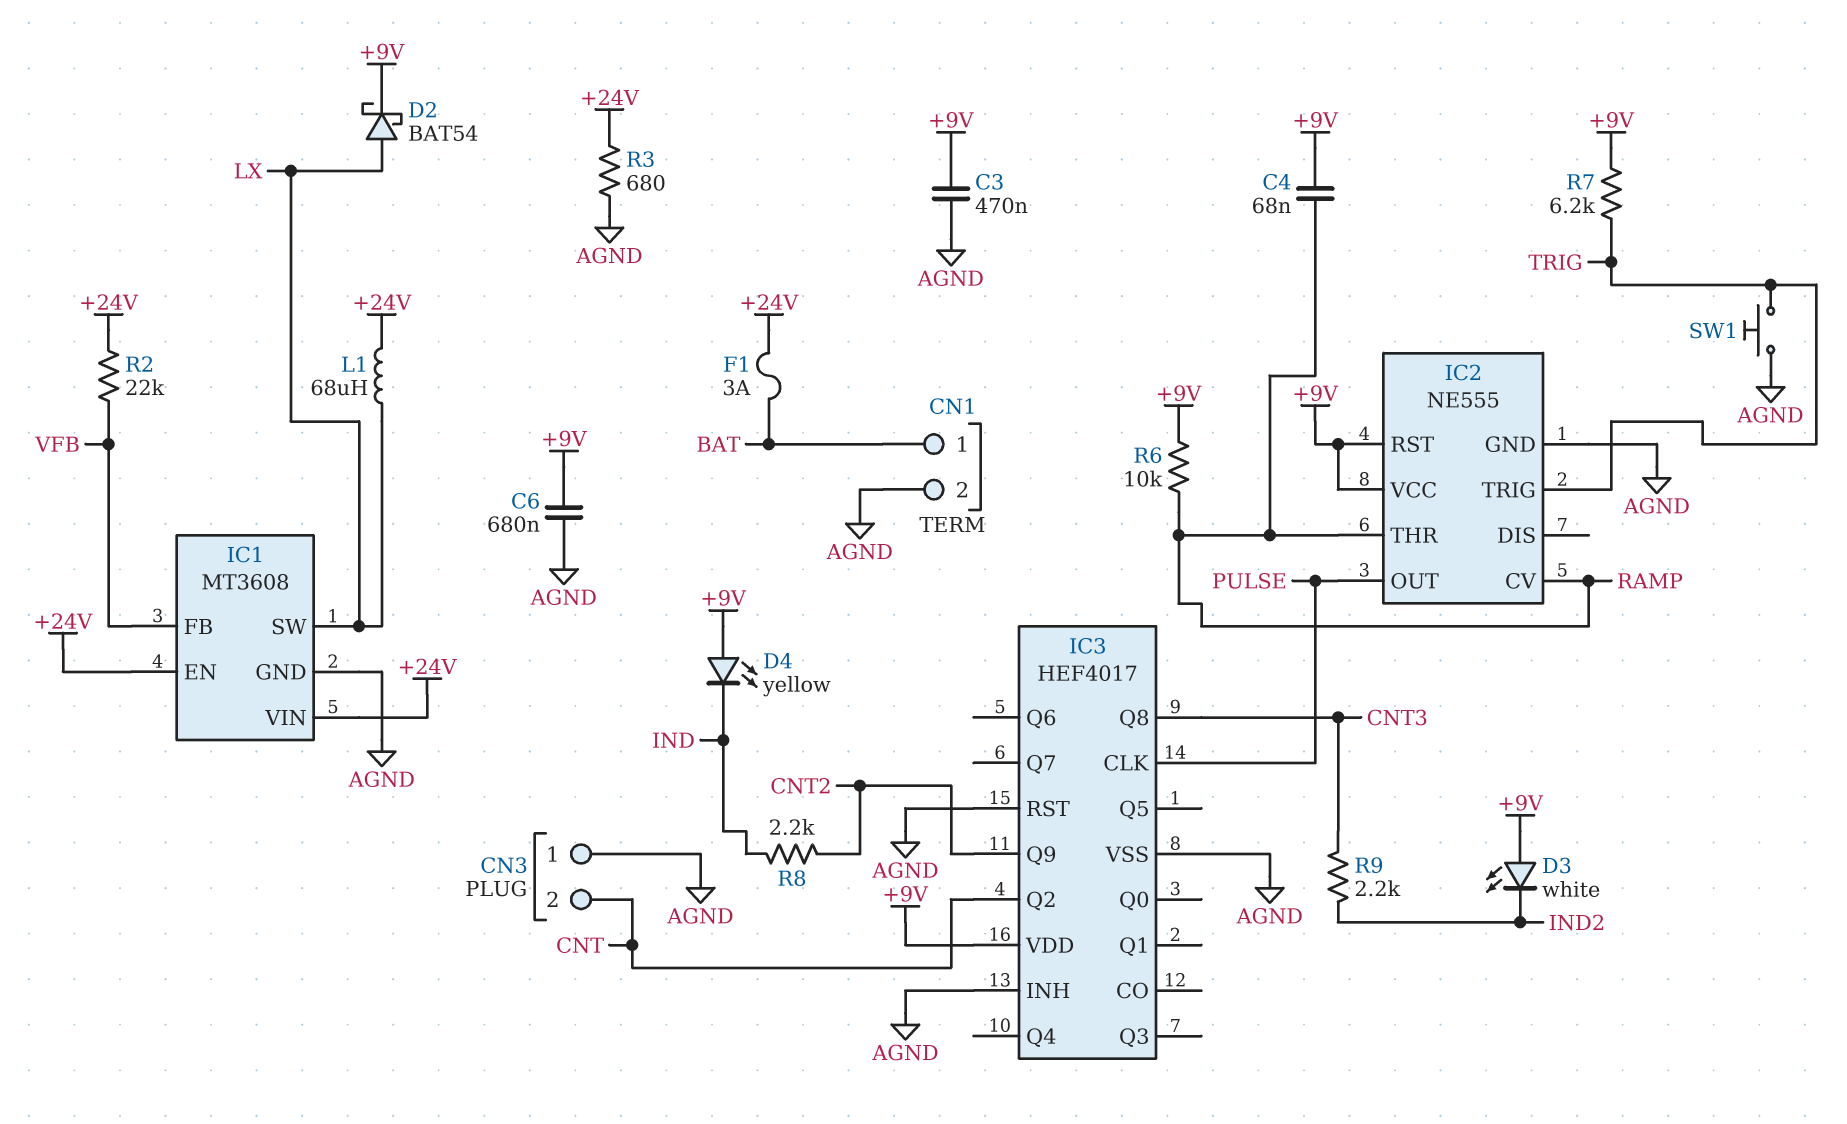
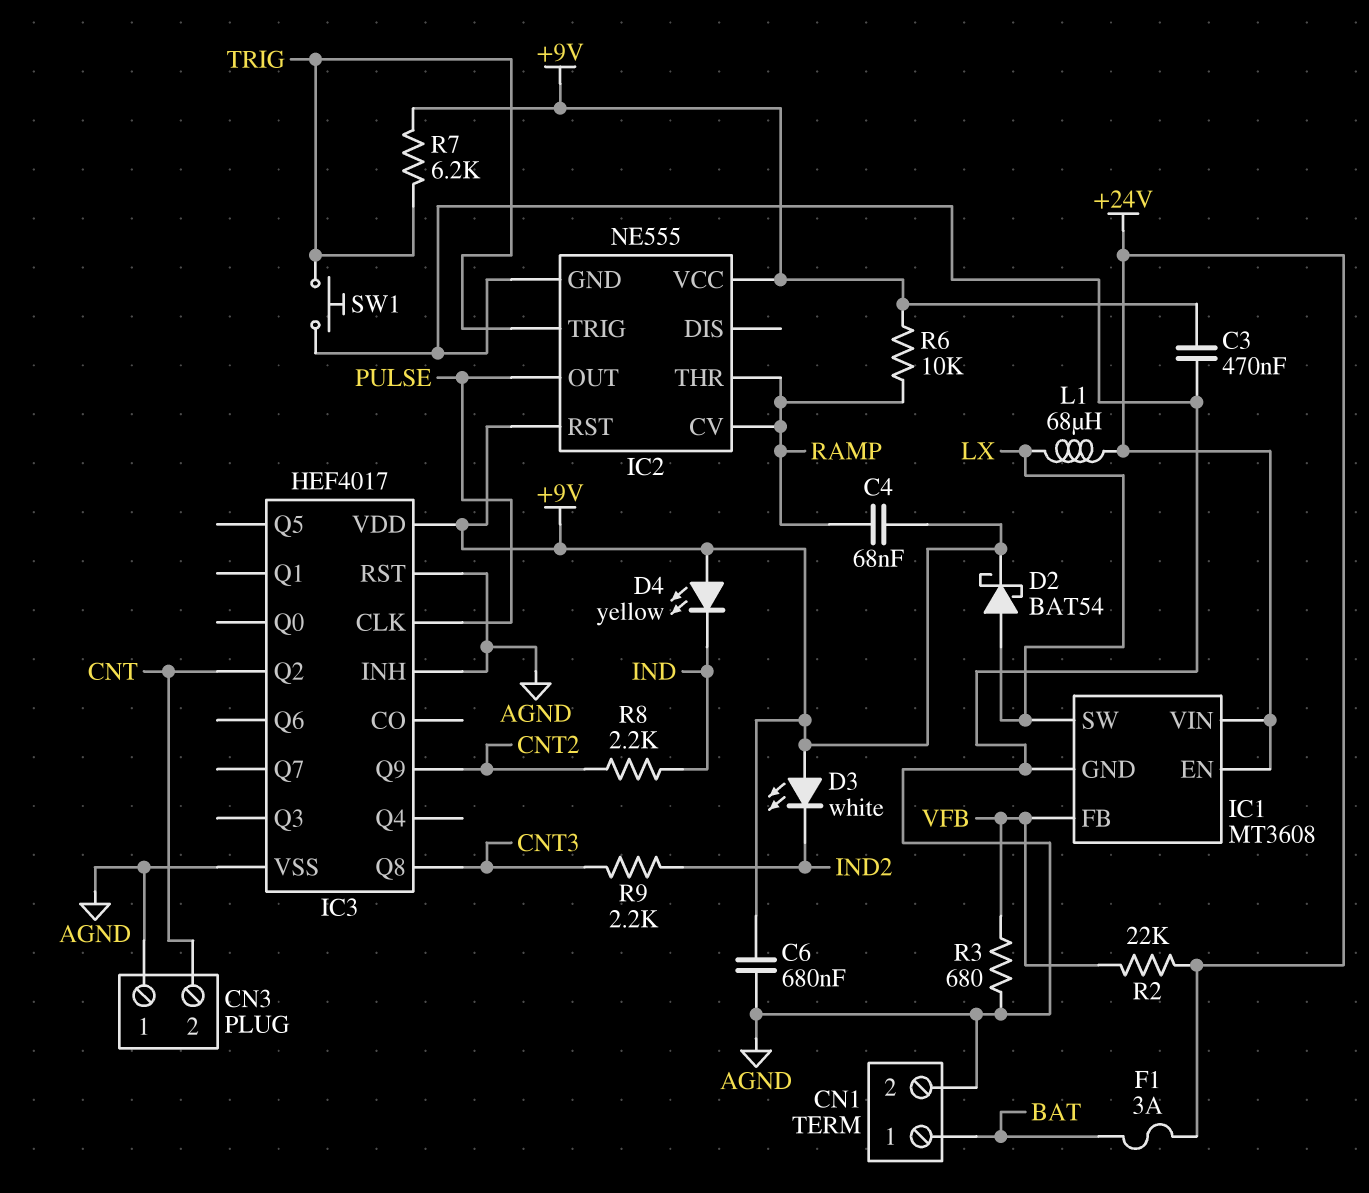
R3: 680 (+24V, AGND) -> 680 (AGND, VFB)

